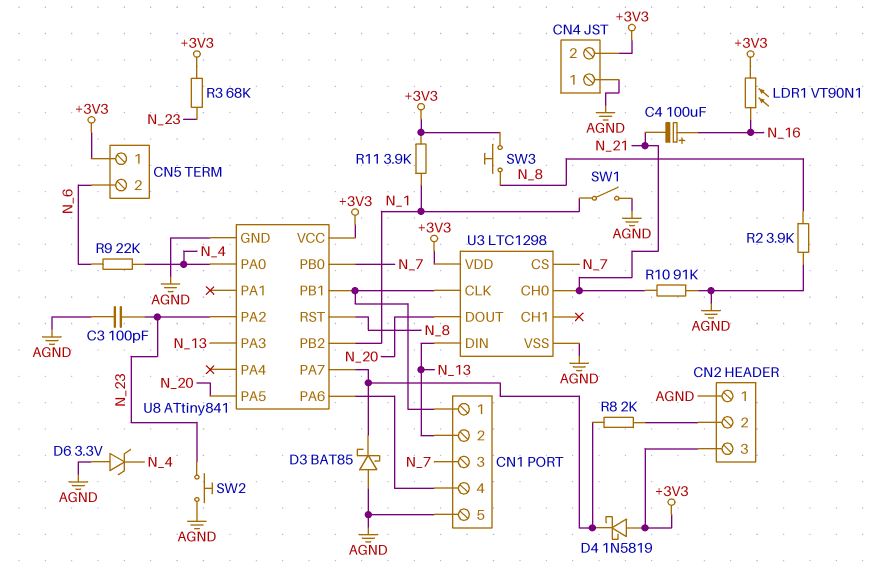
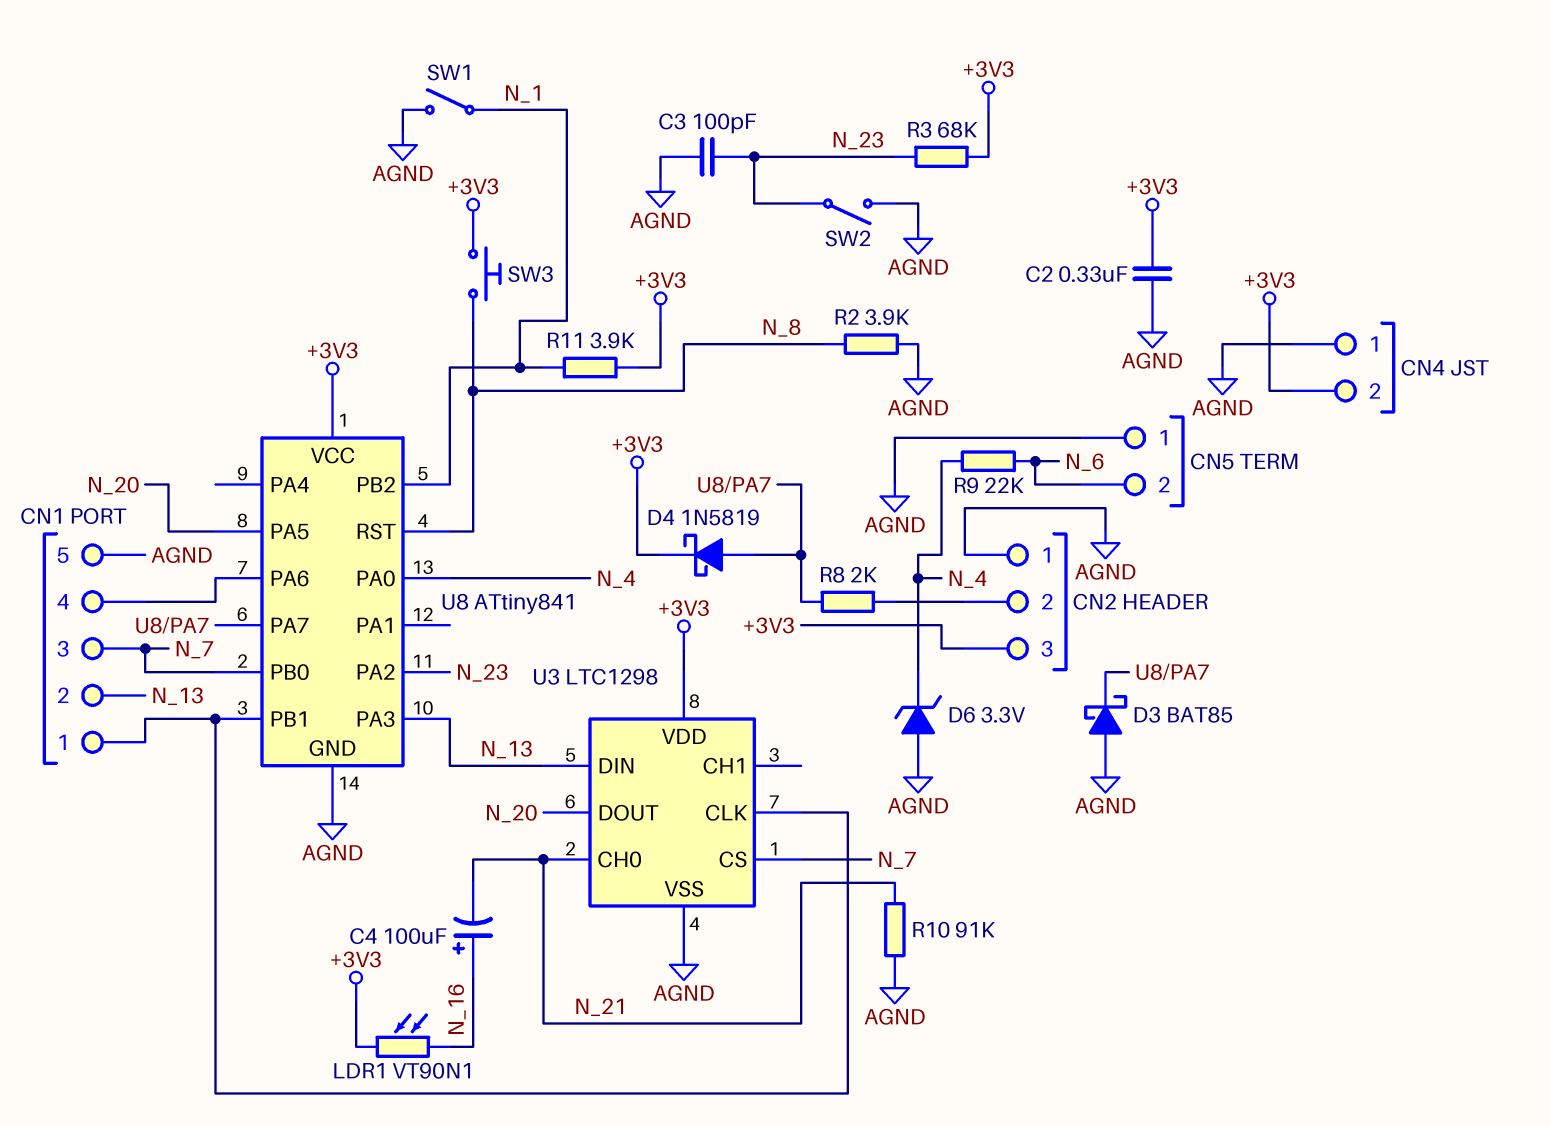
C2: none -> 330nF (+3V3, AGND)
CN5 pin 1: +3V3 -> AGND
D4: schottky 1N5819 (A +3V3, K U8/PA7) -> schottky 1N5819 (A U8/PA7, K +3V3)
SW2: button (AGND, N_23) -> switch (AGND, N_23)

